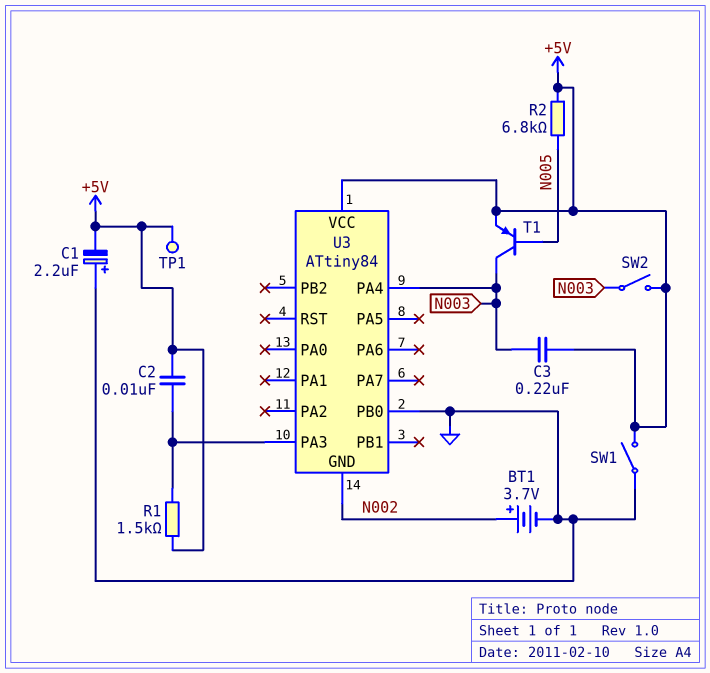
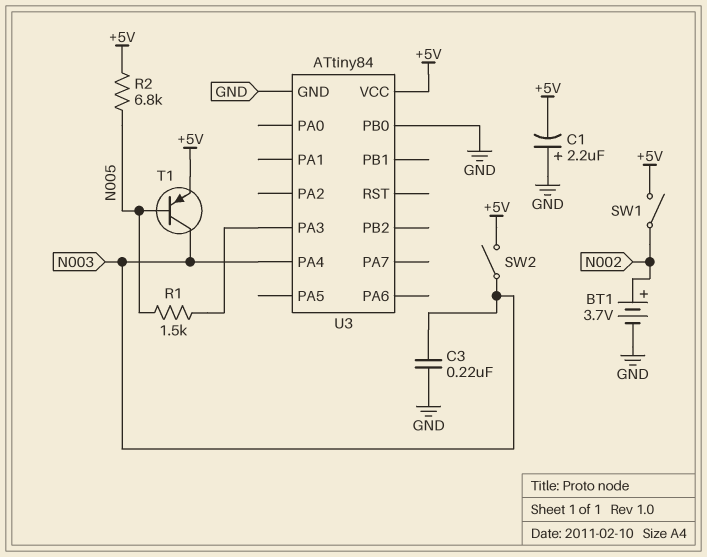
C2: 10nF (+5V, U3/PA3) -> none
C3: 220nF (+5V, N003) -> 220nF (GND, N003)
R1: 1.5k (+5V, U3/PA3) -> 1.5k (N005, U3/PA3)
SW1: switch (+5V, GND) -> switch (+5V, N002)
TP1: test point (+5V) -> none
U3 pin GND: N002 -> GND

